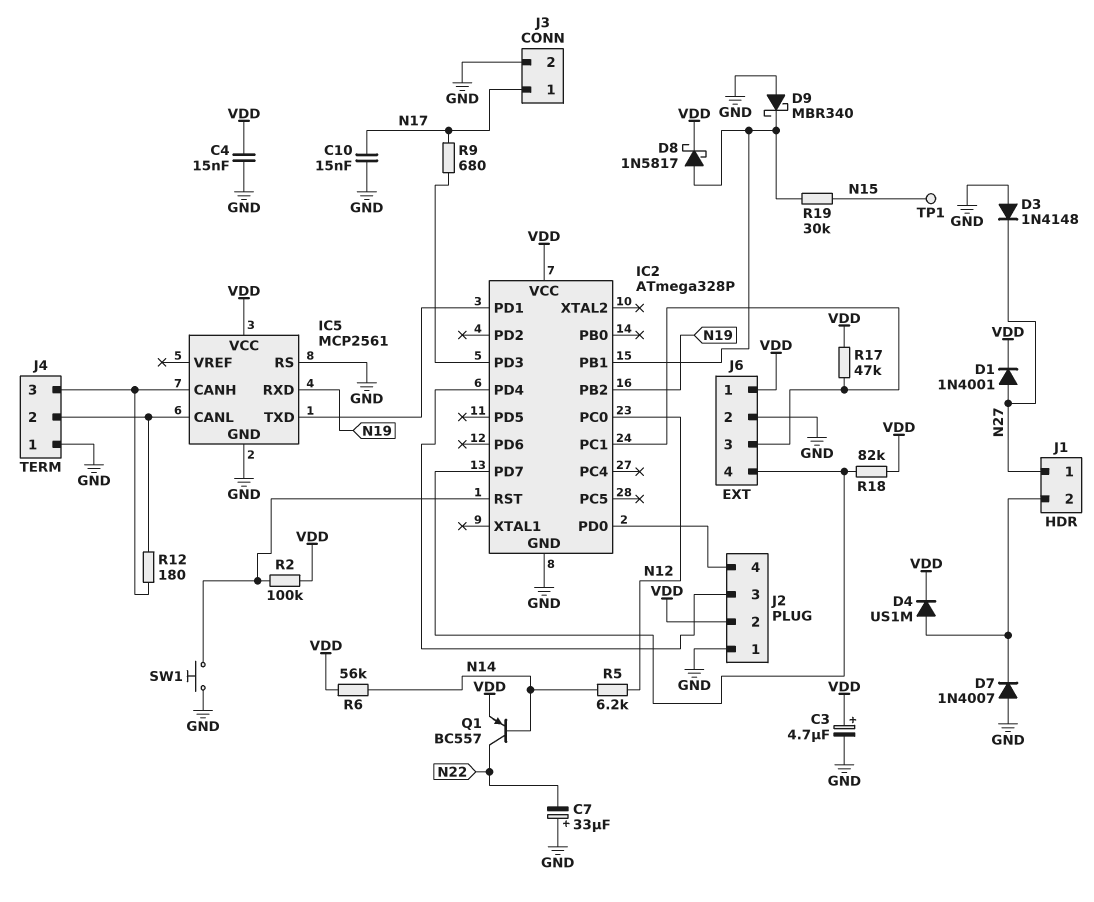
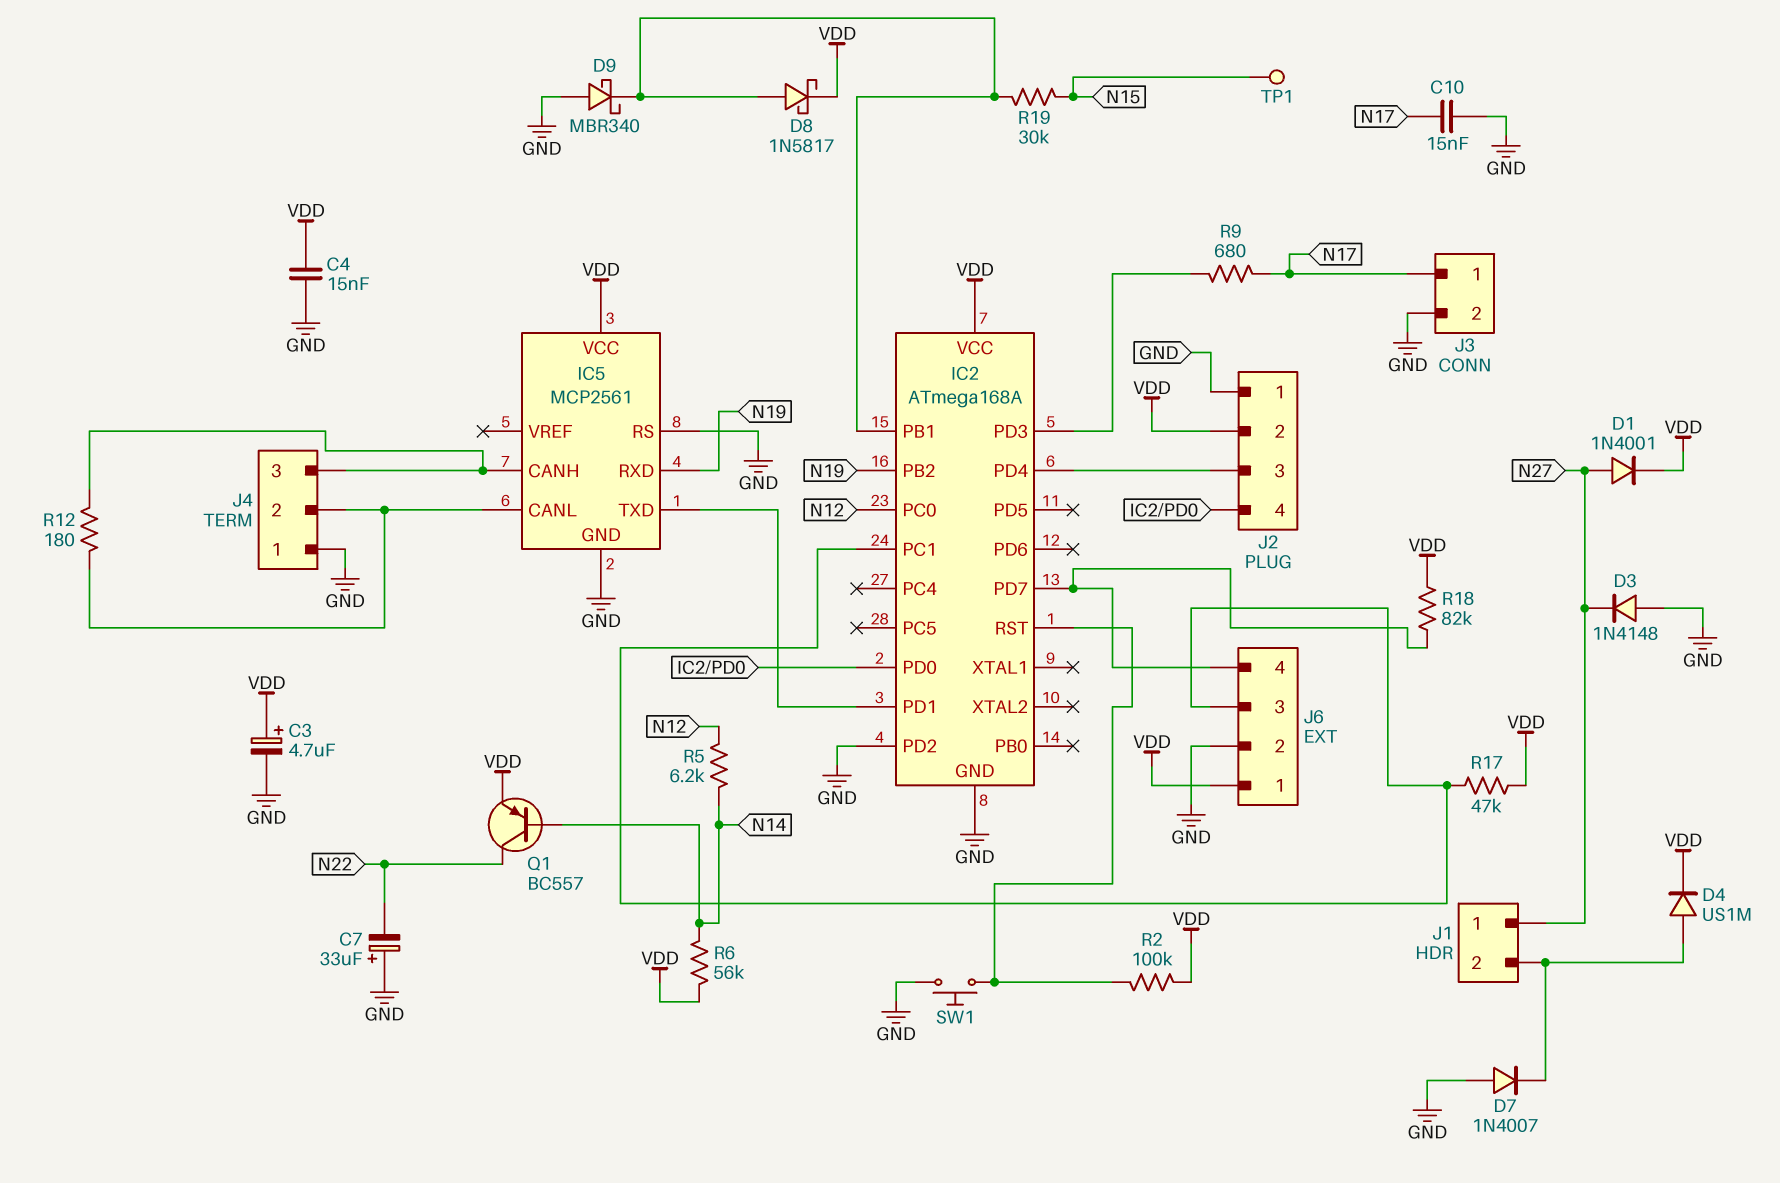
IC2: ATmega328P -> ATmega168A
IC2 pin PD2: none -> GND

